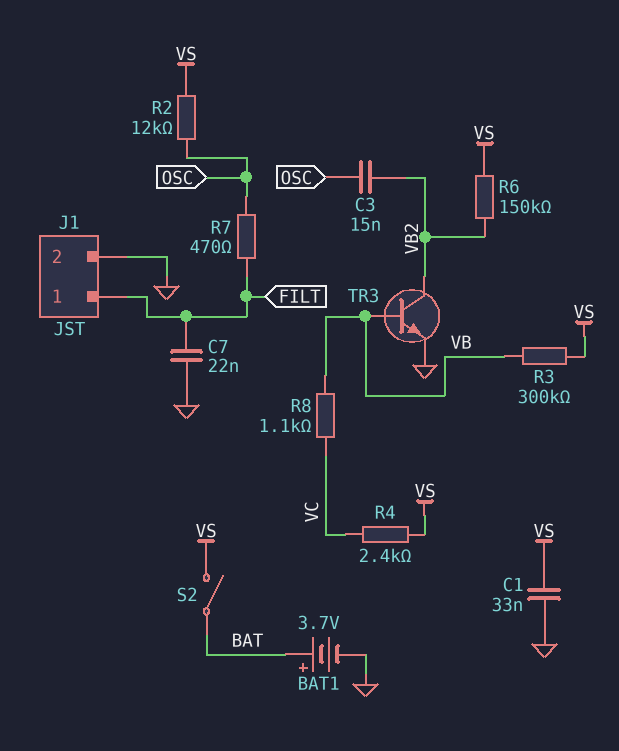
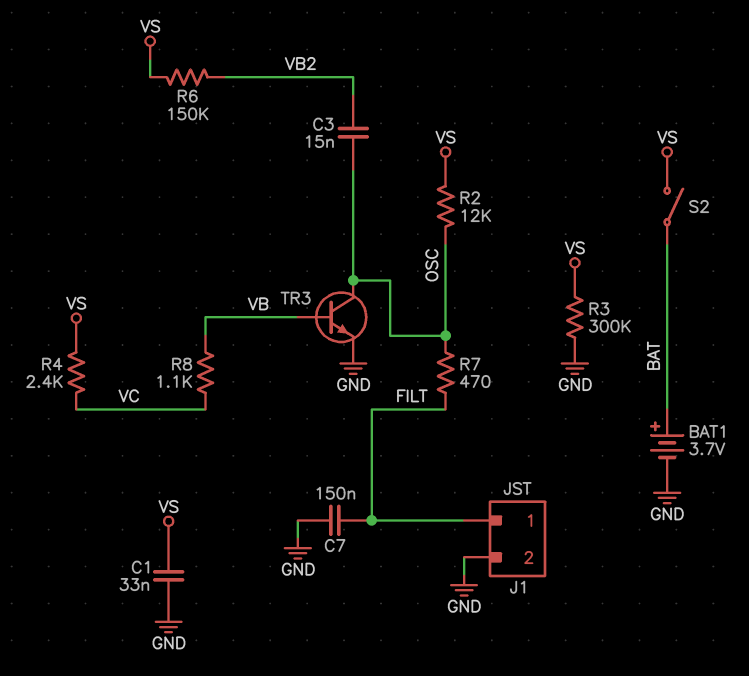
C7: 22nF (FILT, GND) -> 150nF (FILT, GND)
R3: 300k (VB, VS) -> 300k (GND, VS)
TR3: NPN (B VB, C VB2, E GND) -> NPN (B VB, C OSC, E GND)

